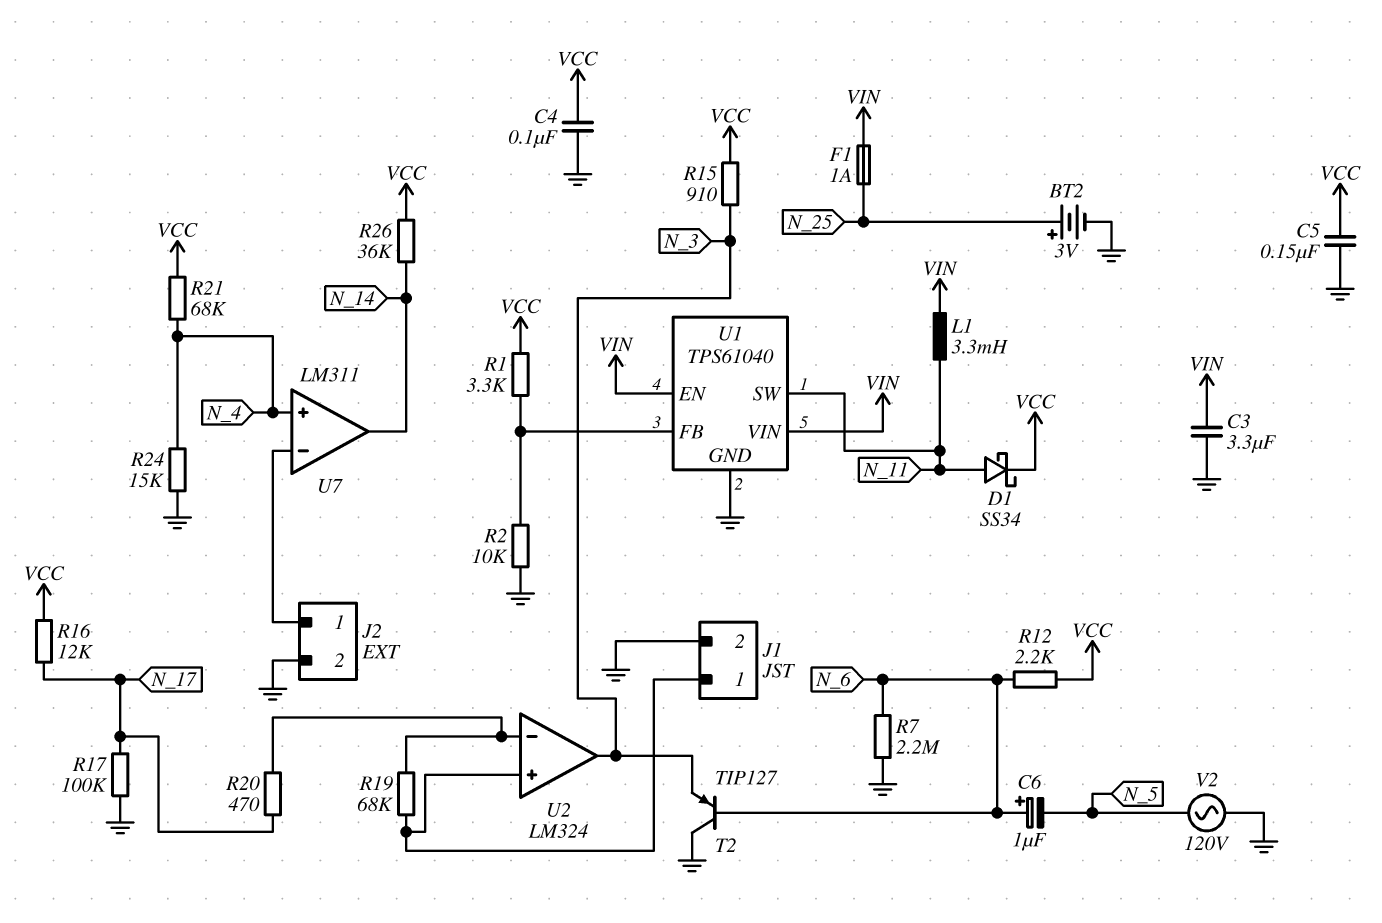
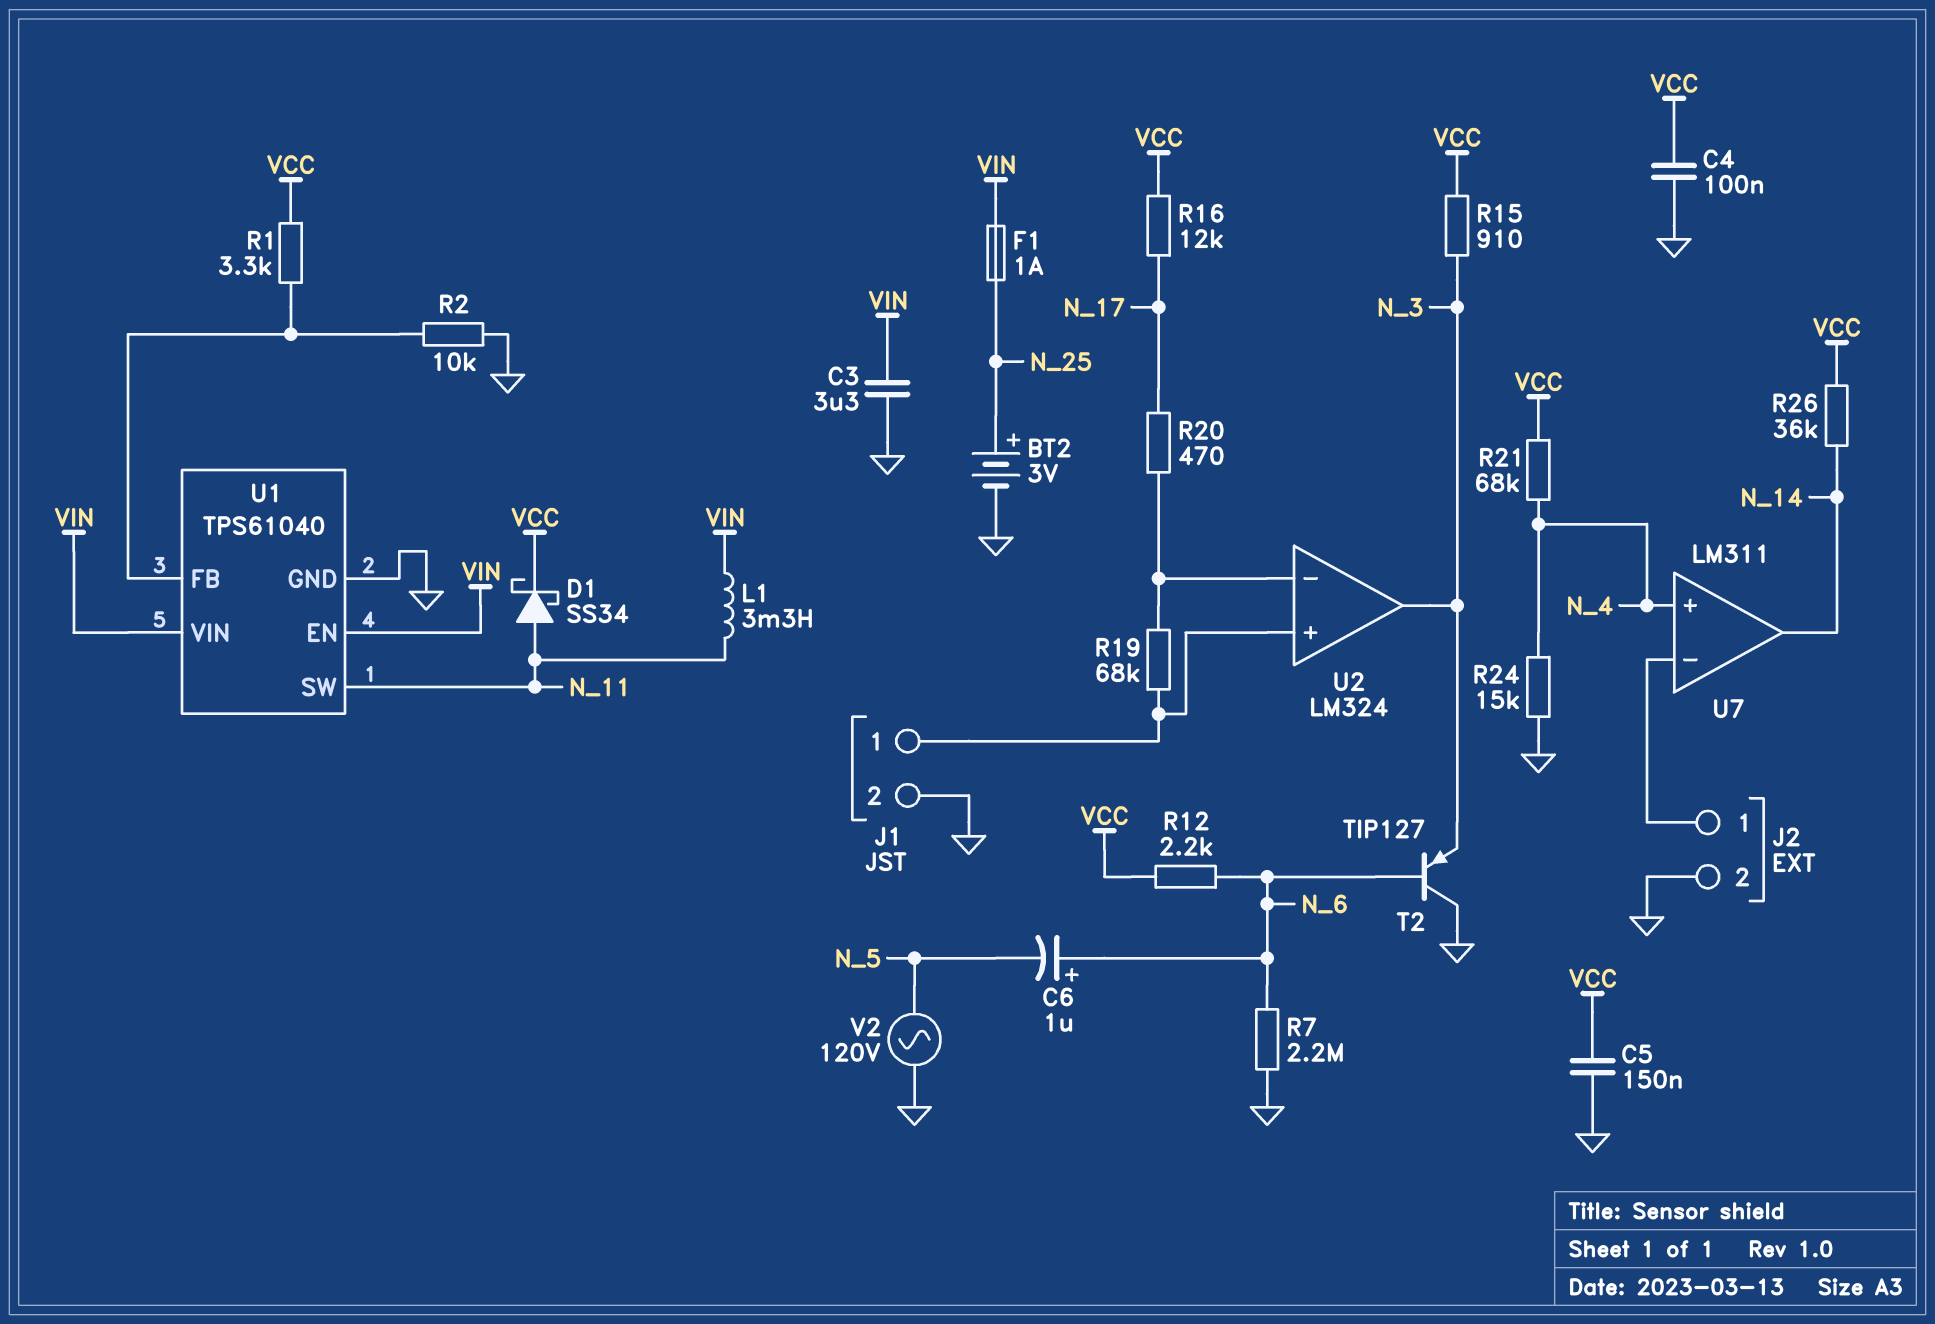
R17: 100k (GND, N_17) -> none

